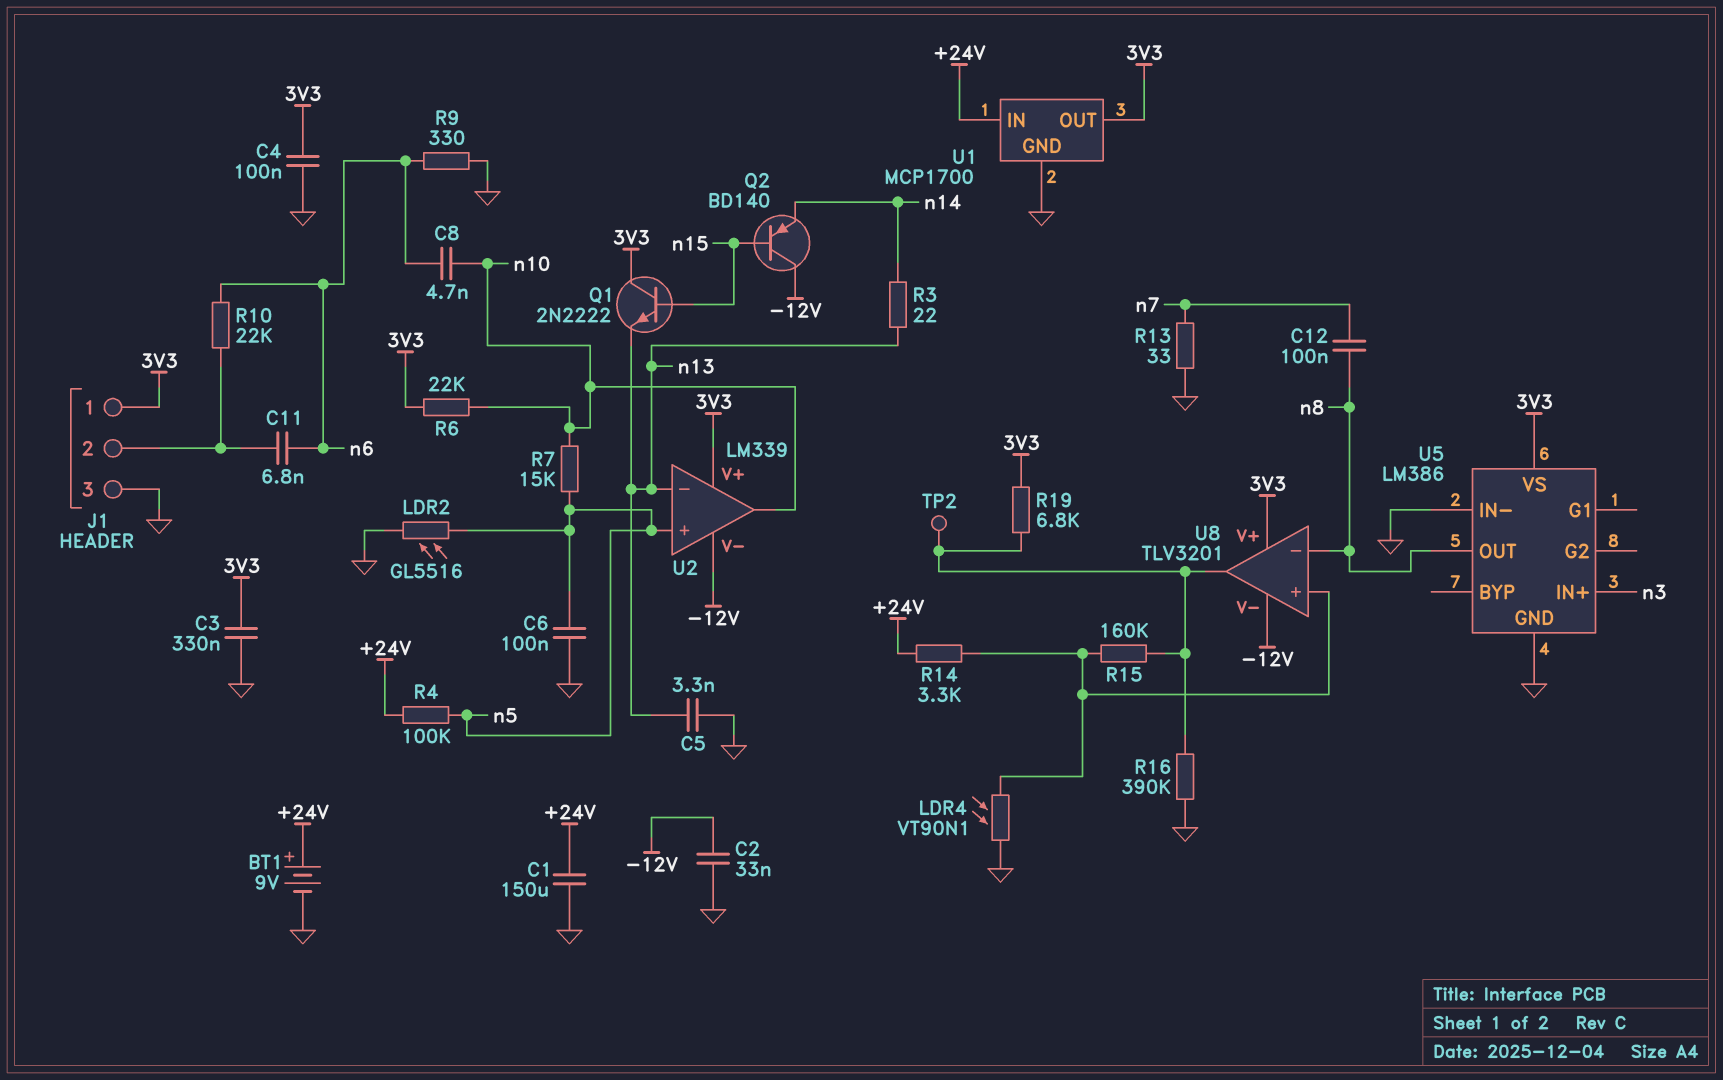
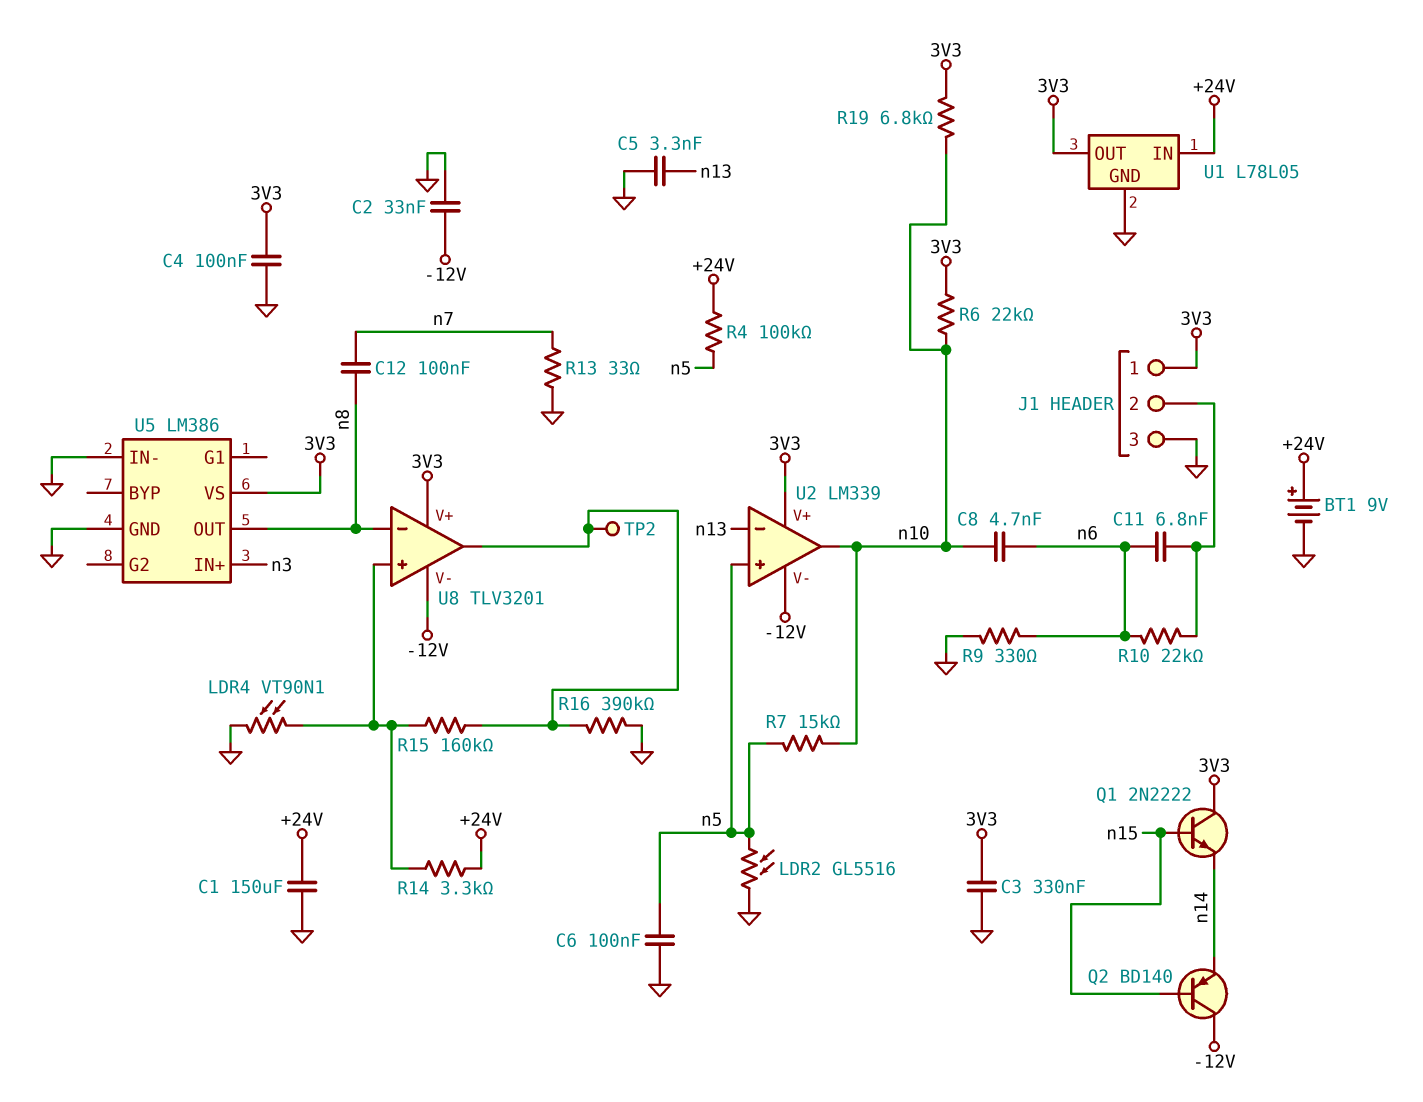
Q1: NPN 2N2222 (B n15, C 3V3, E n13) -> NPN 2N2222 (B n15, C 3V3, E n14)
R3: 22 (n13, n14) -> none
R19: 6.8k (3V3, U8/out) -> 6.8k (3V3, n10)
U1: MCP1700 -> L78L05

